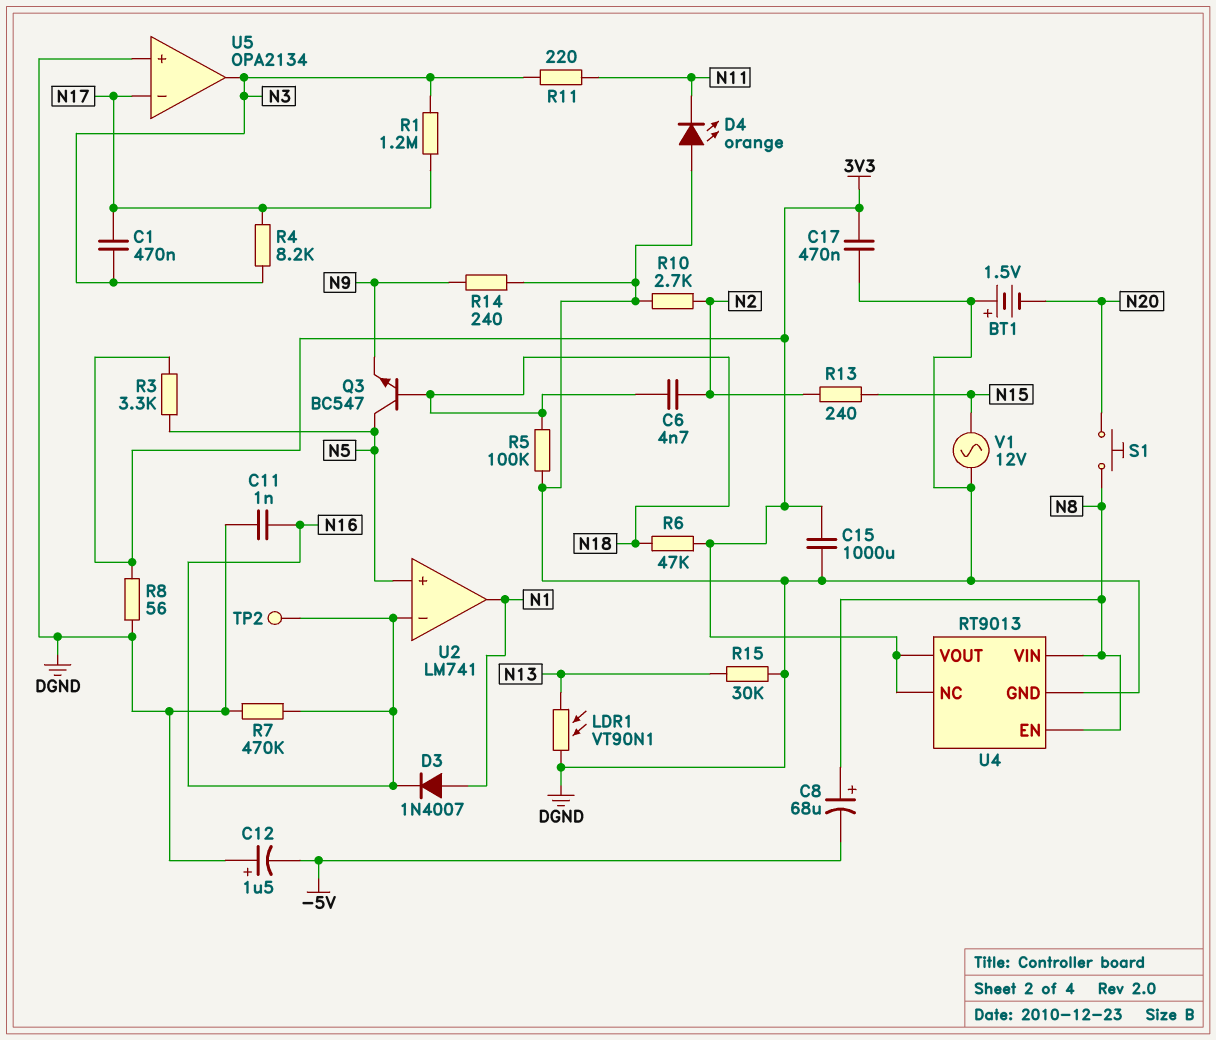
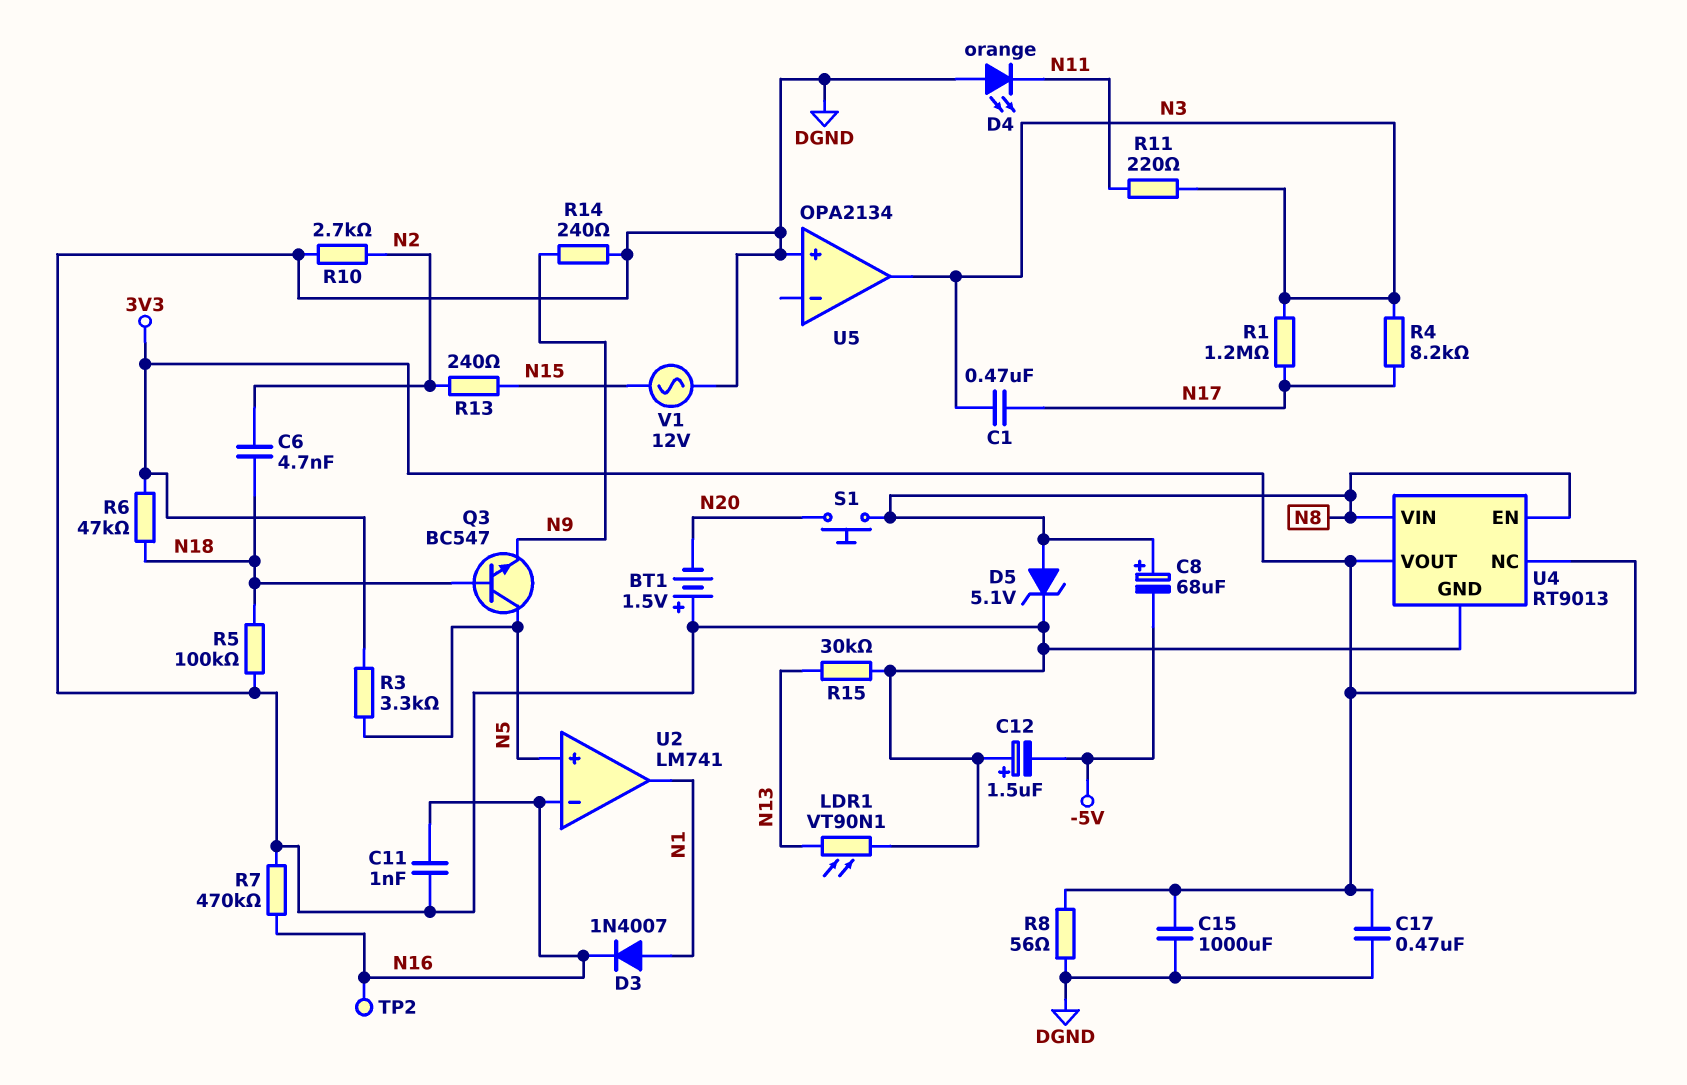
D5: none -> zener 5.1V (A N8, K DGND)
U5 pin in-: N17 -> none

